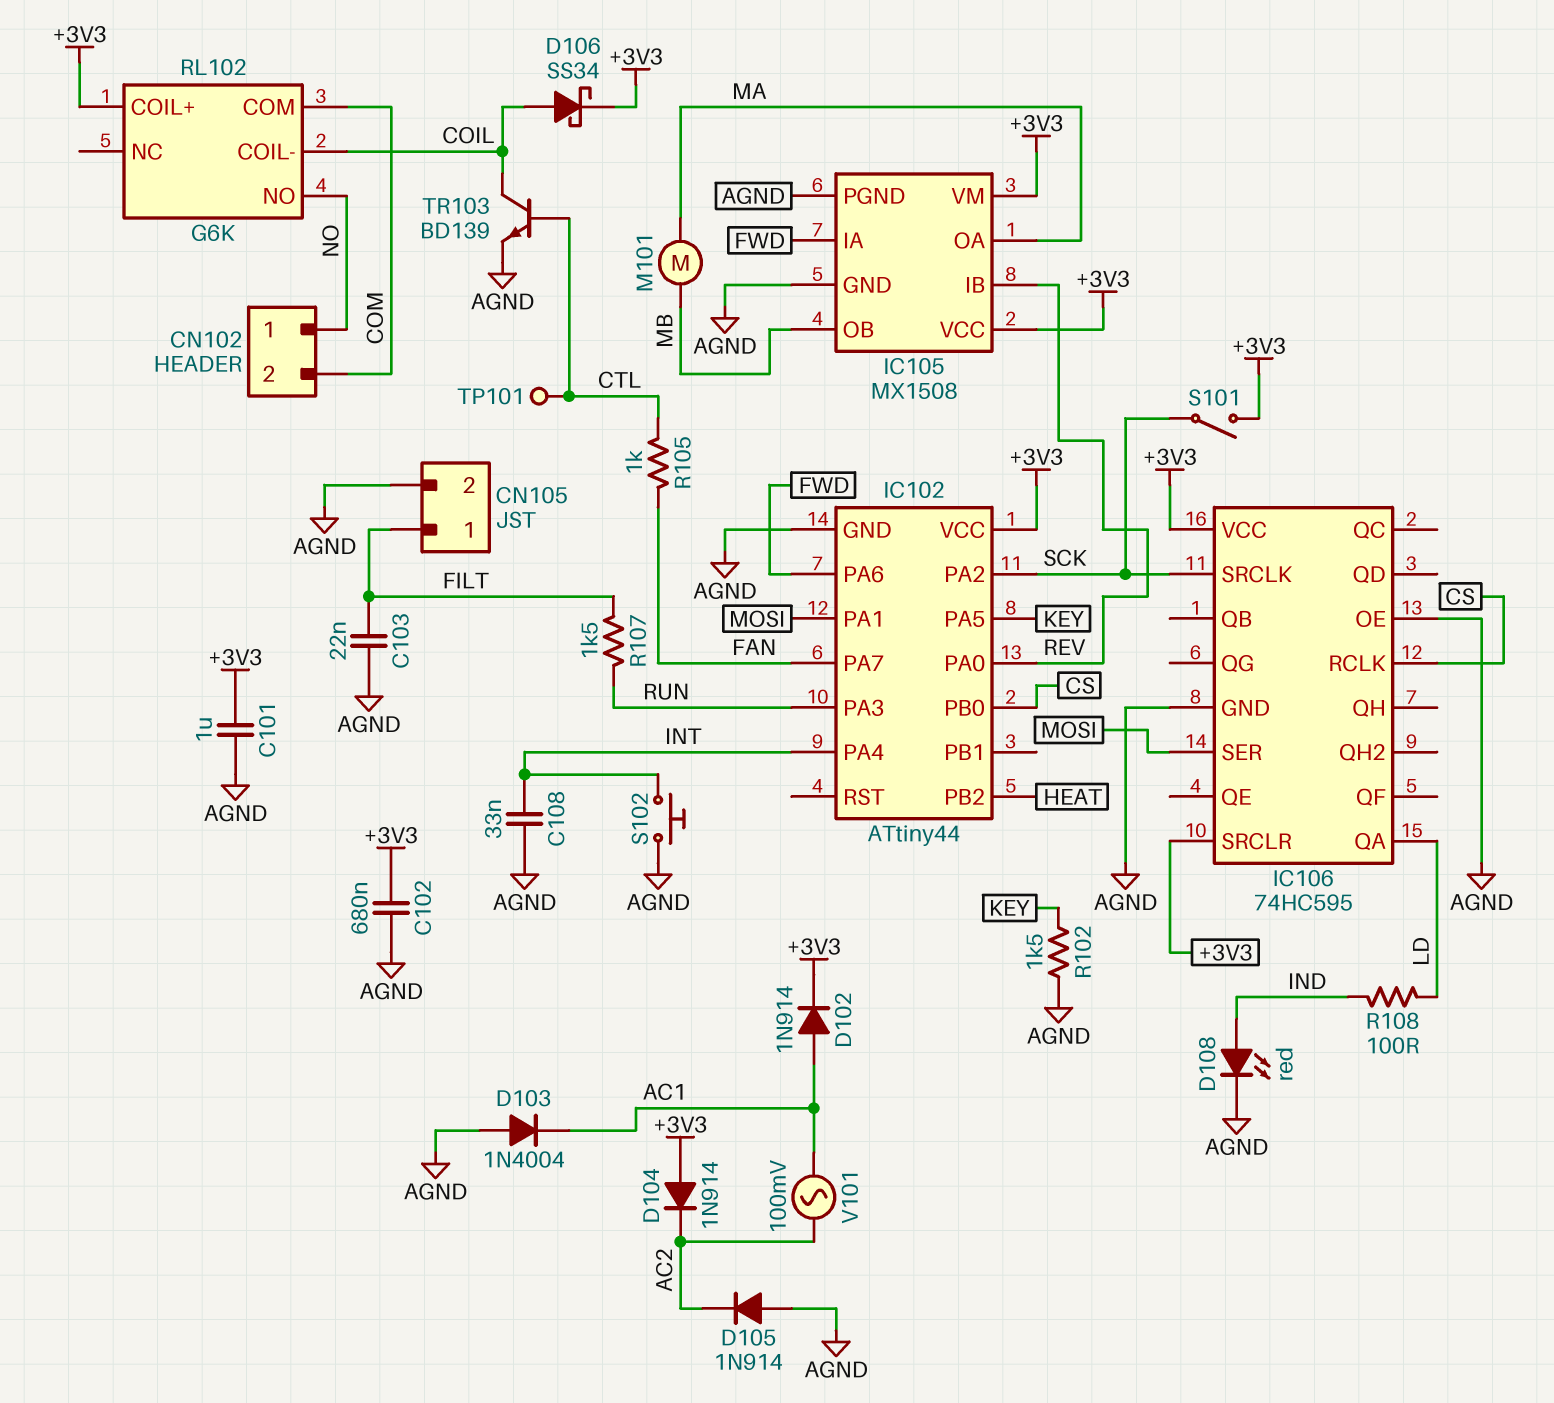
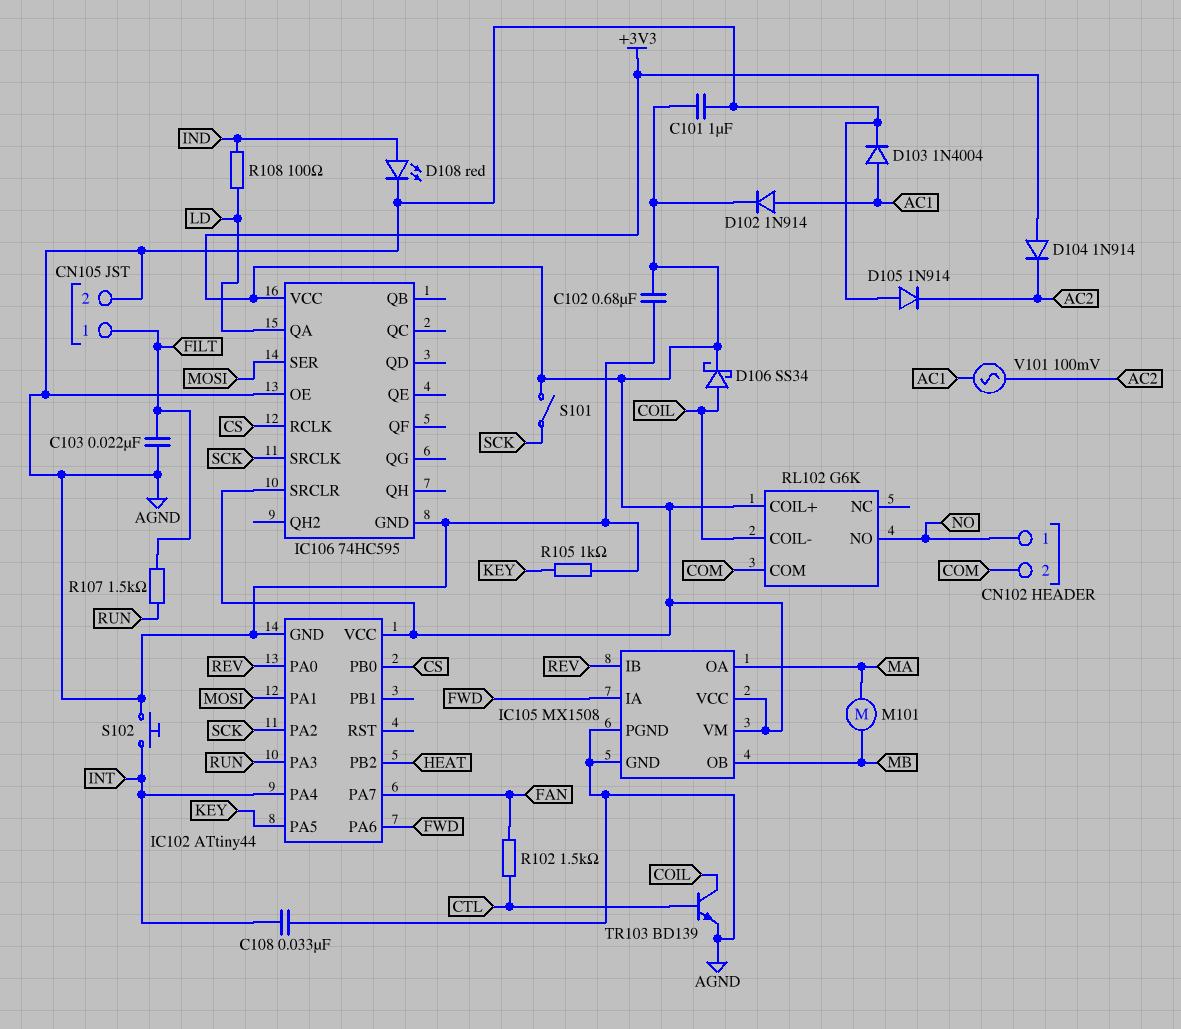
D103: diode 1N4004 (A AGND, K AC1) -> diode 1N4004 (A AC1, K AGND)
R102: 1.5k (AGND, KEY) -> 1.5k (CTL, FAN)
R105: 1k (CTL, FAN) -> 1k (AGND, KEY)
TP101: test point (CTL) -> none

